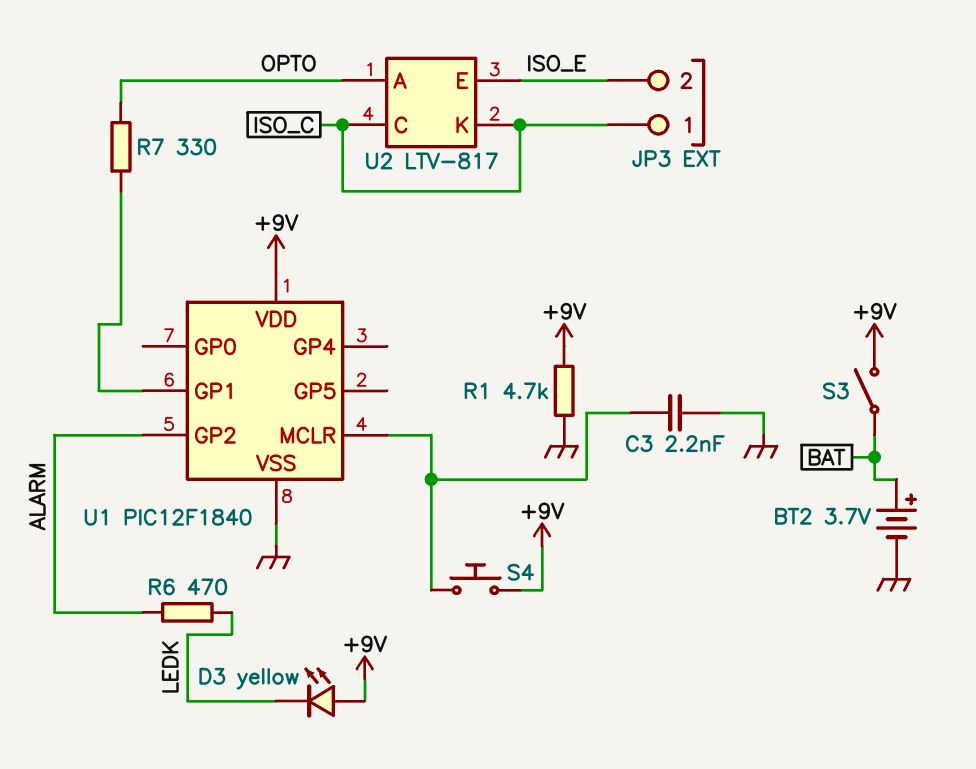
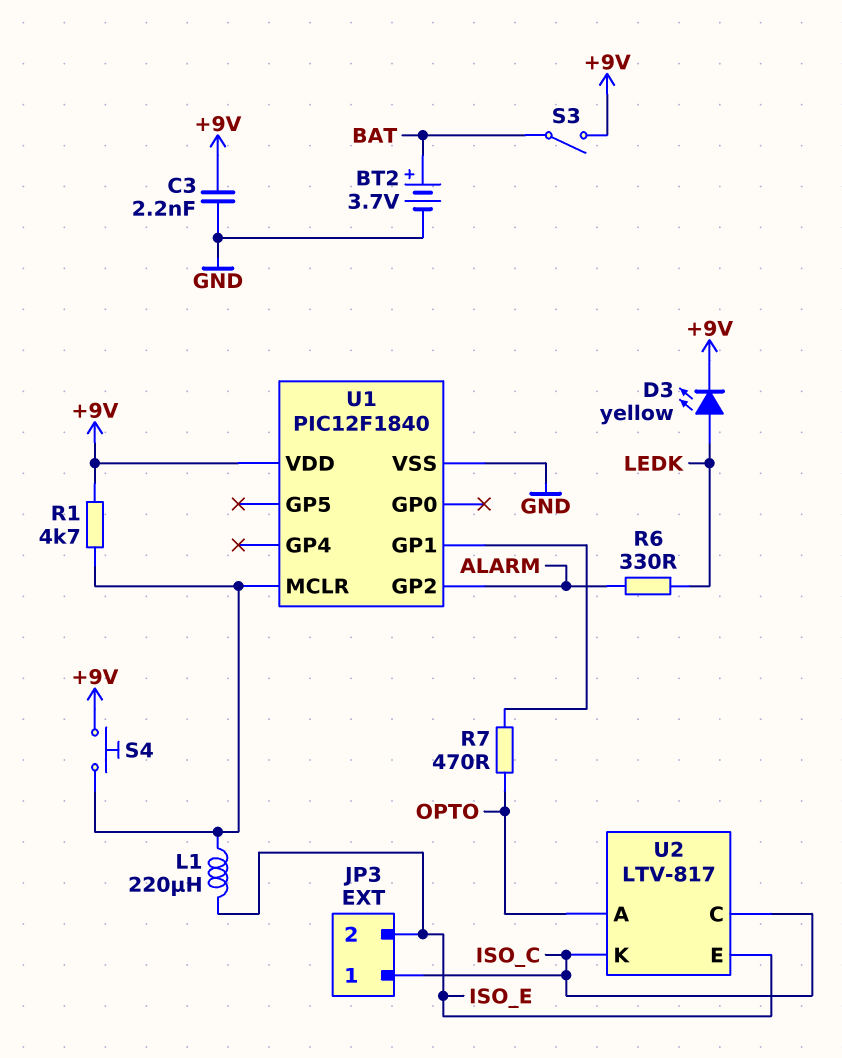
C3: 2.2nF (GND, U1/MCLR) -> 2.2nF (+9V, GND)
D3: LED yellow (A +9V, K LEDK) -> LED yellow (A LEDK, K +9V)
L1: none -> 220uH (ISO_E, U1/MCLR)
R1: 4.7k (+9V, GND) -> 4.7k (+9V, U1/MCLR)
R6: 470 (ALARM, LEDK) -> 330 (ALARM, LEDK)
R7: 330 (OPTO, U1/GP1) -> 470 (OPTO, U1/GP1)

